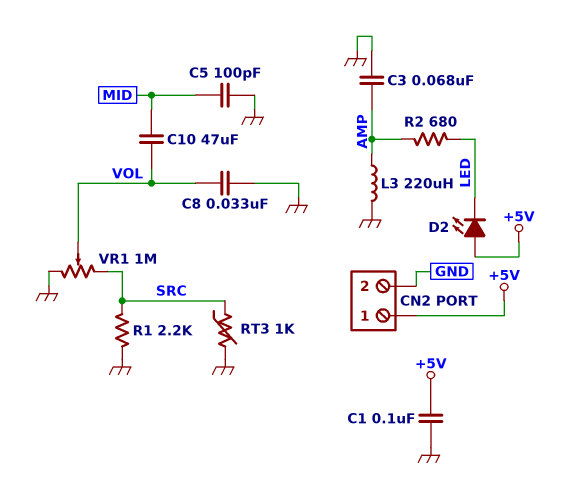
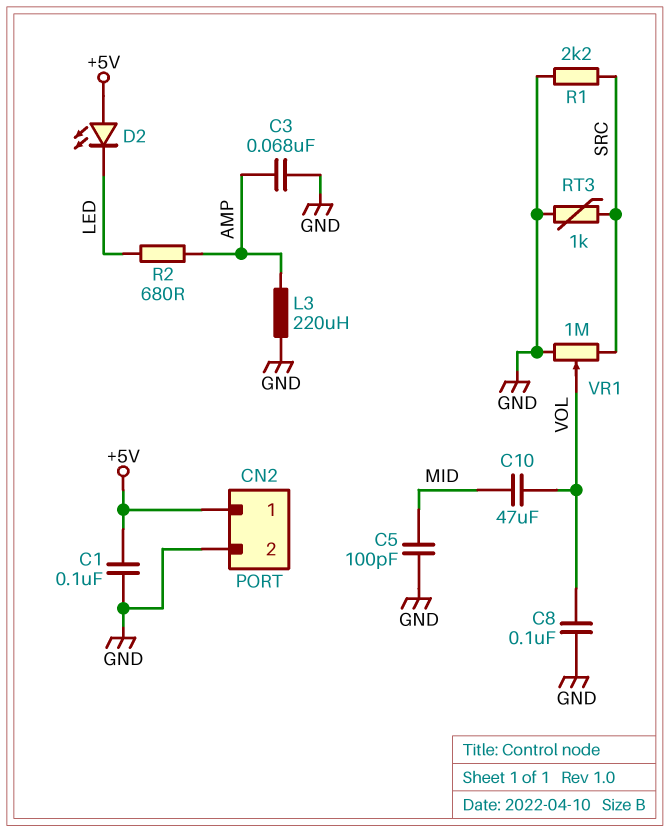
C8: 33nF (GND, VOL) -> 100nF (GND, VOL)

